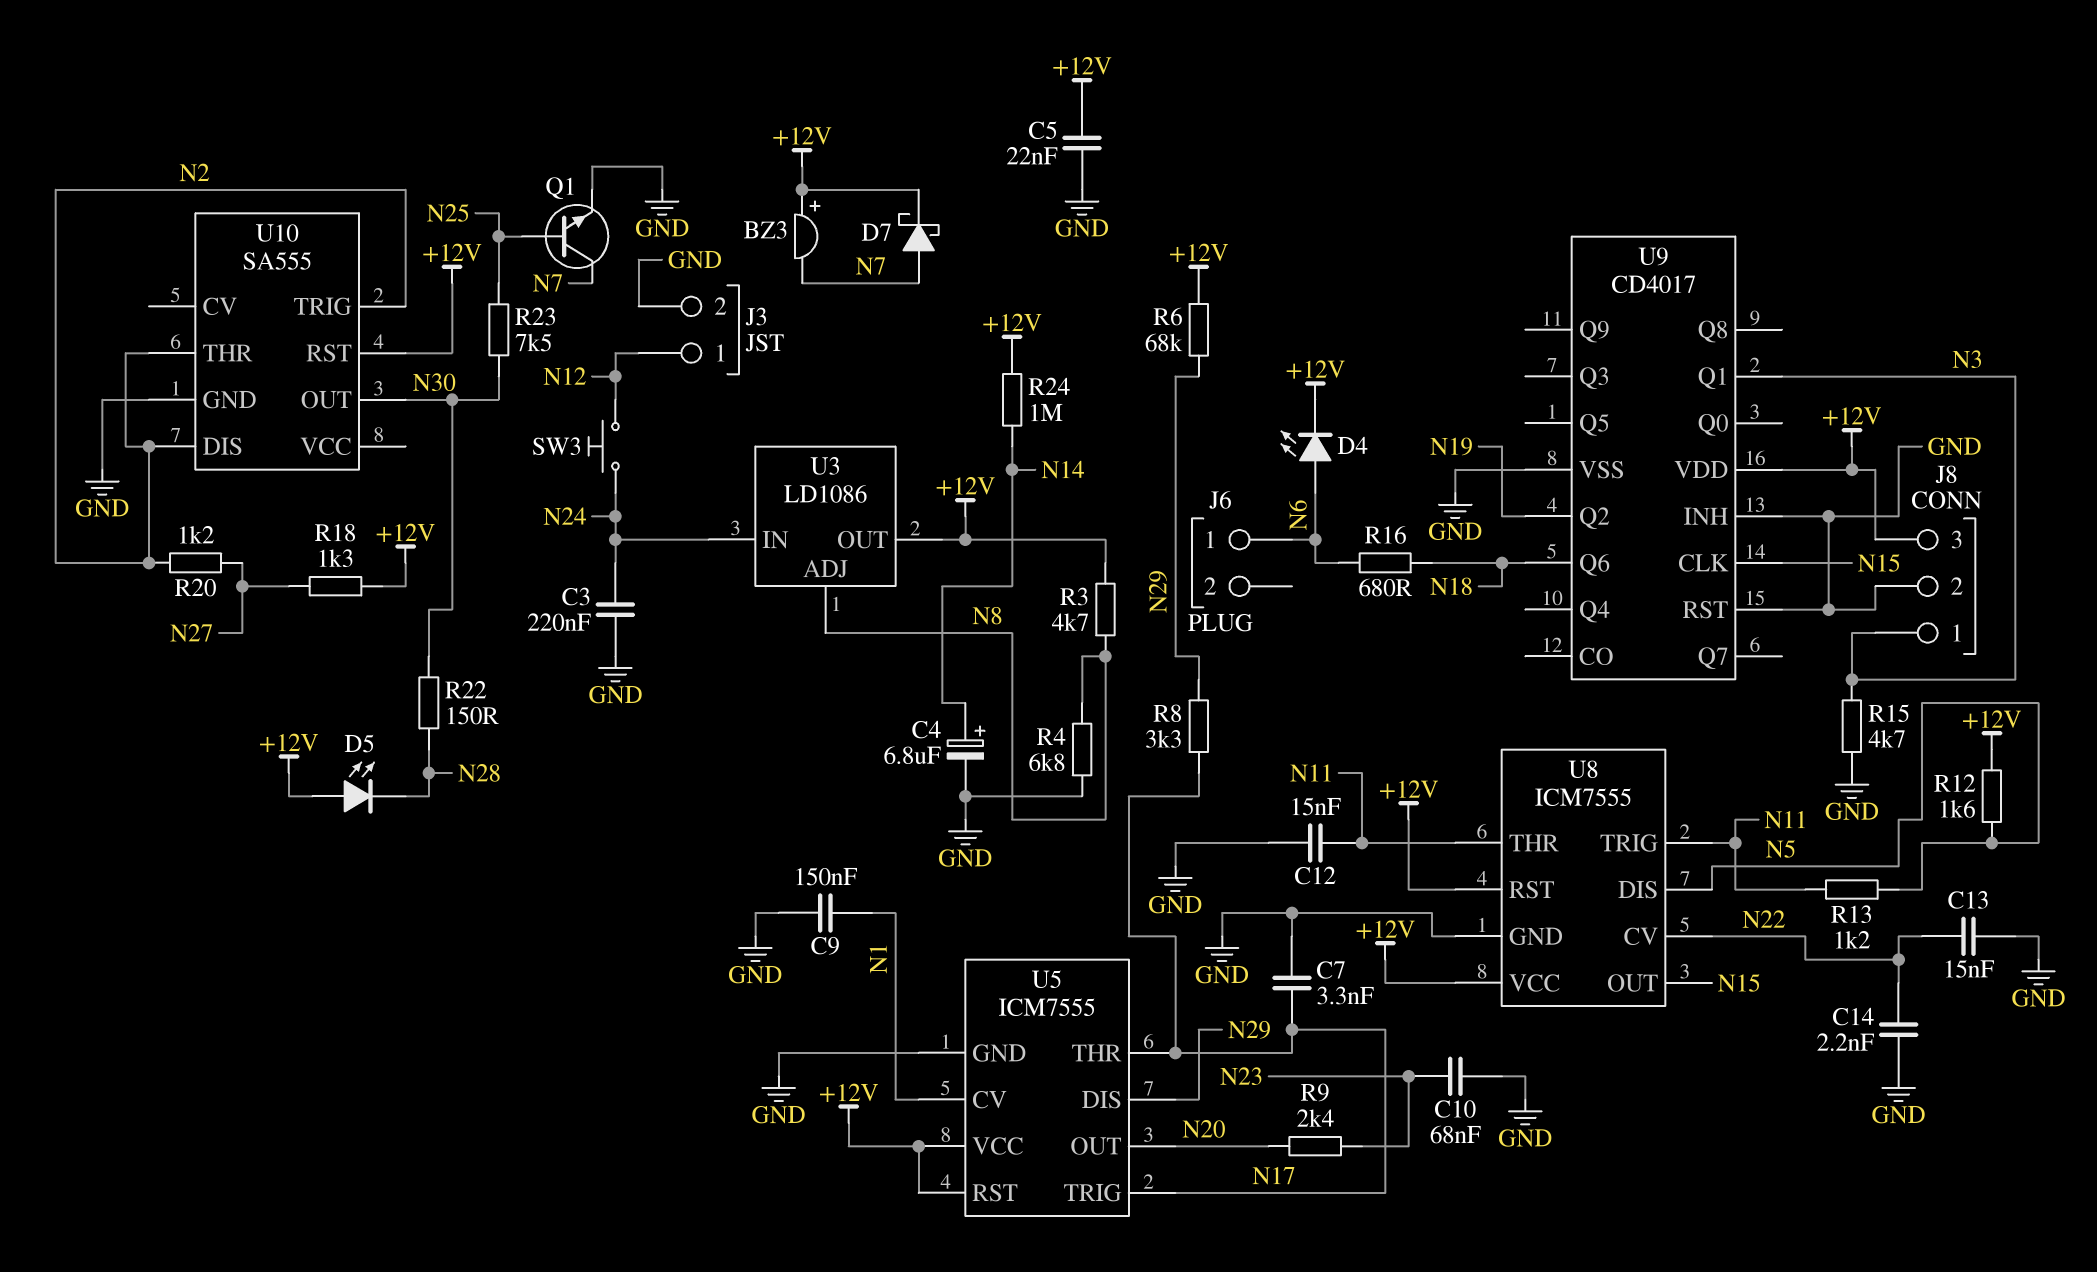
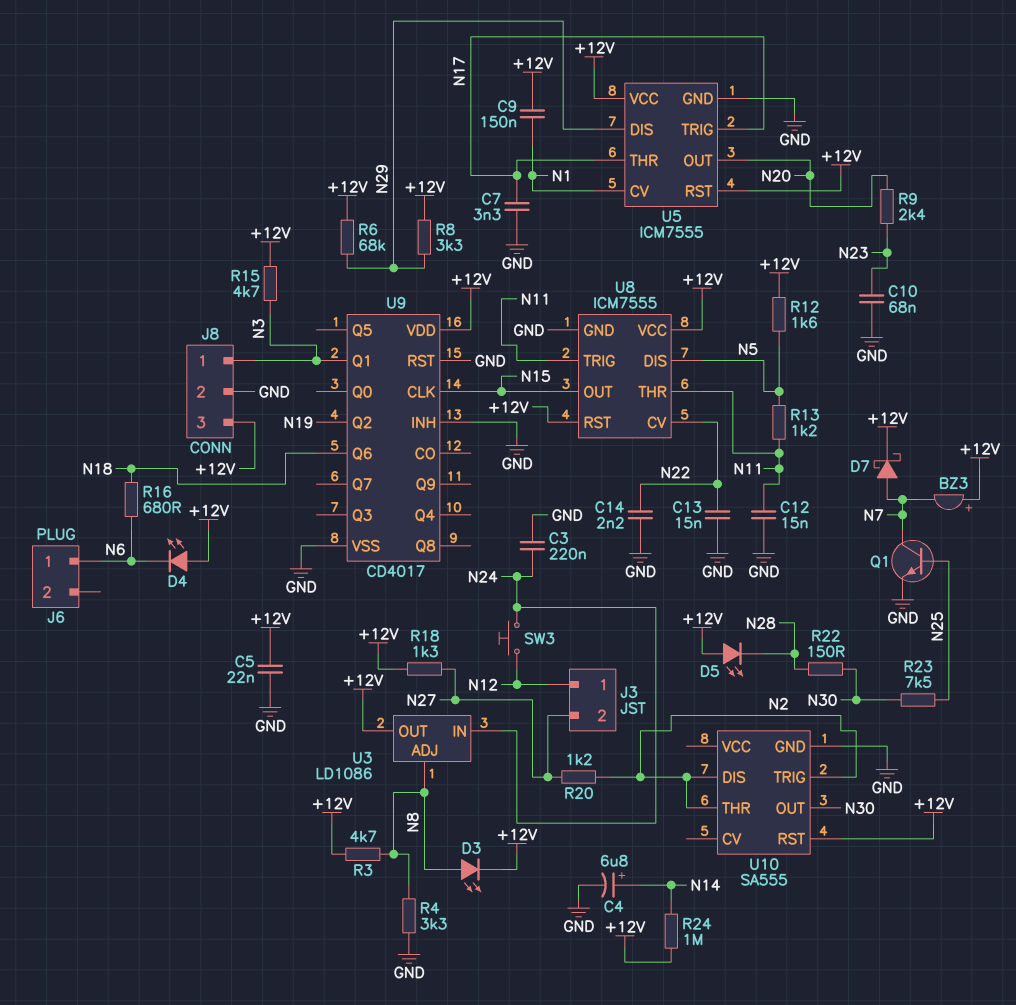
C9: 150nF (GND, N1) -> 150nF (+12V, N1)
D3: none -> LED (A N8, K +12V)
D4: LED (A N6, K +12V) -> LED (A +12V, K N6)
J3 pin 2: GND -> N27
R4: 6.8k (GND, N8) -> 3.3k (GND, N8)
R8: 3.3k (N17, N29) -> 3.3k (+12V, N29)
R15: 4.7k (GND, N3) -> 4.7k (+12V, N3)

